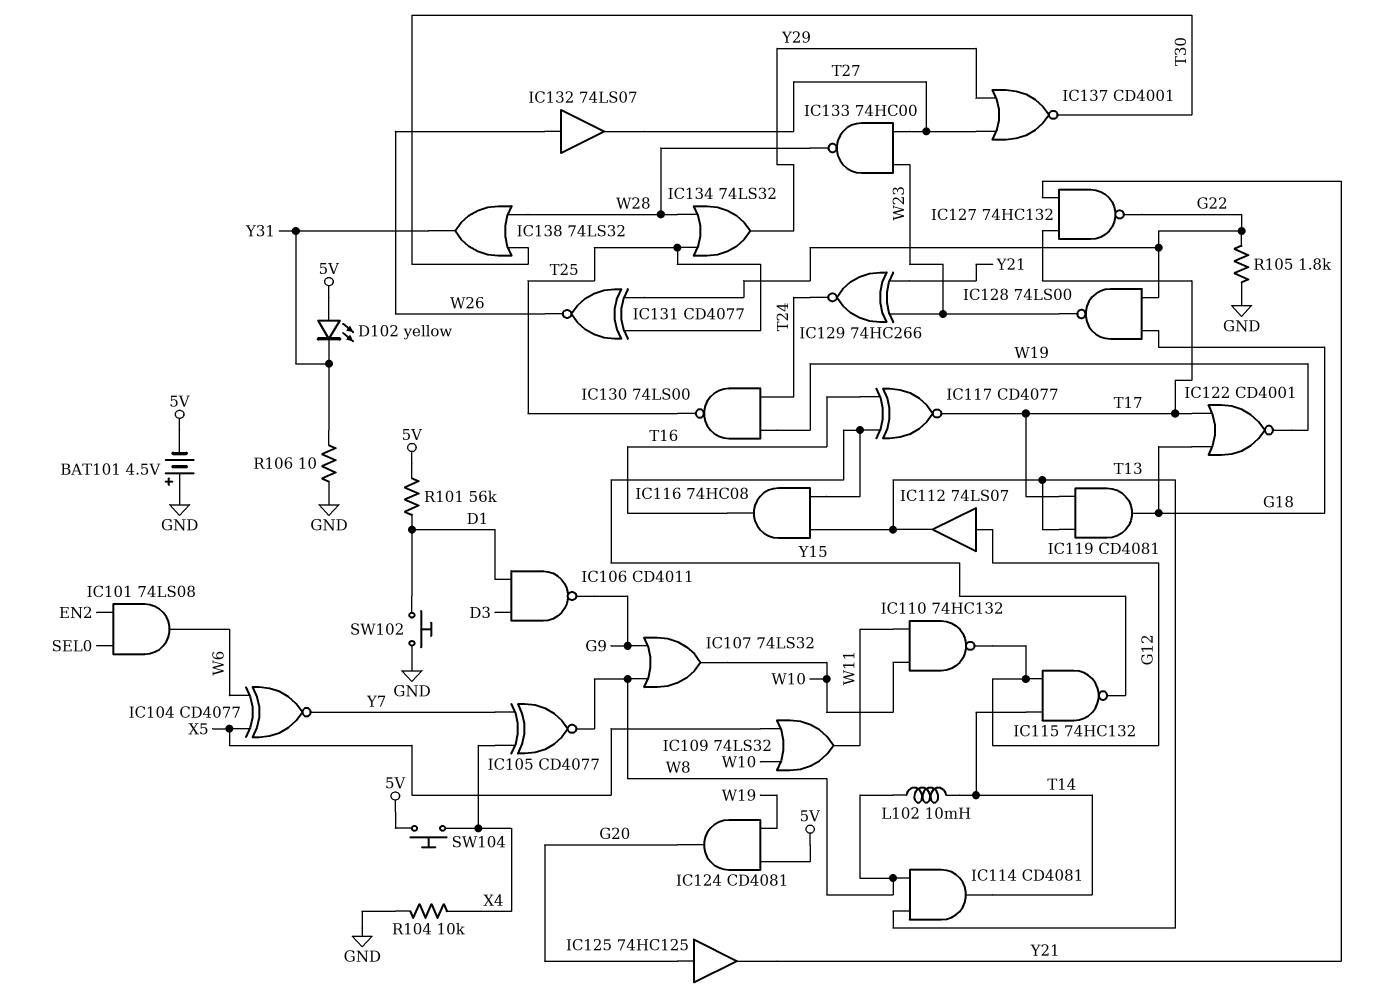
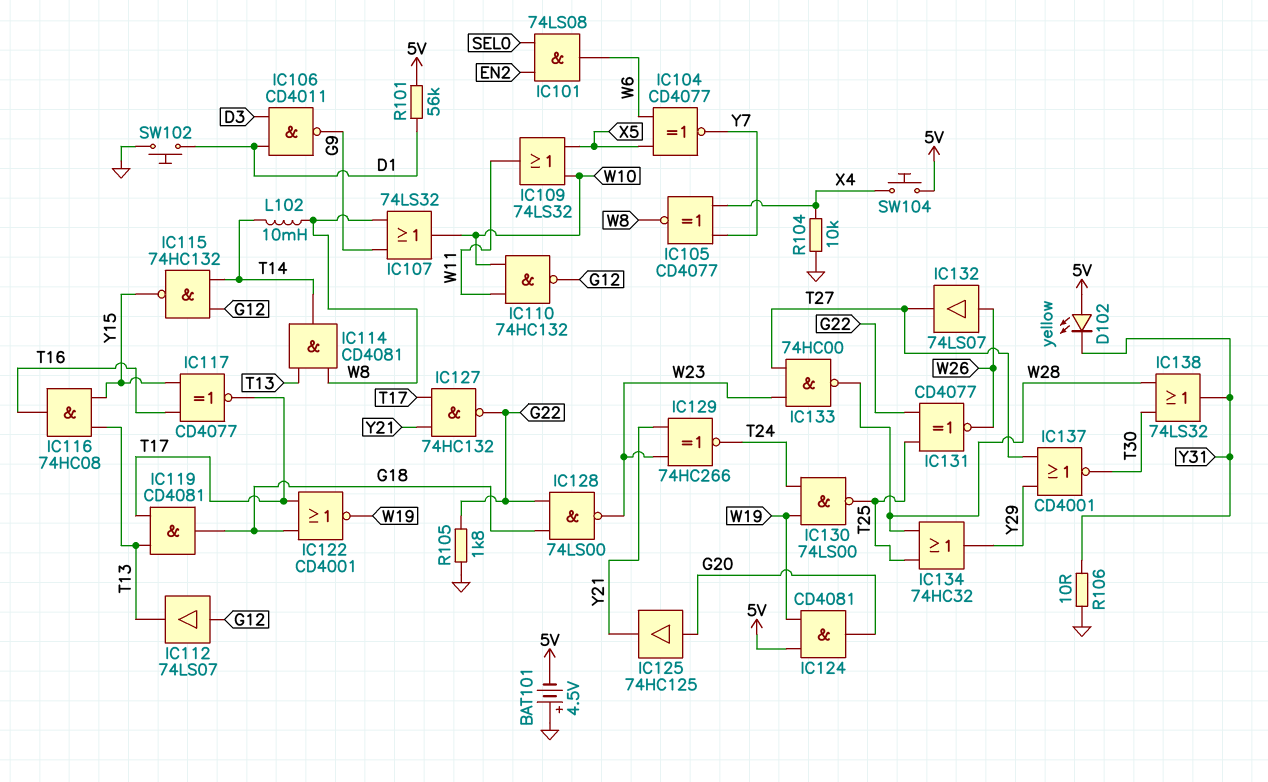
IC134: OR 74LS32 (in T25, in W28, out Y29) -> OR 74HC32 (in T25, in W28, out Y29)

